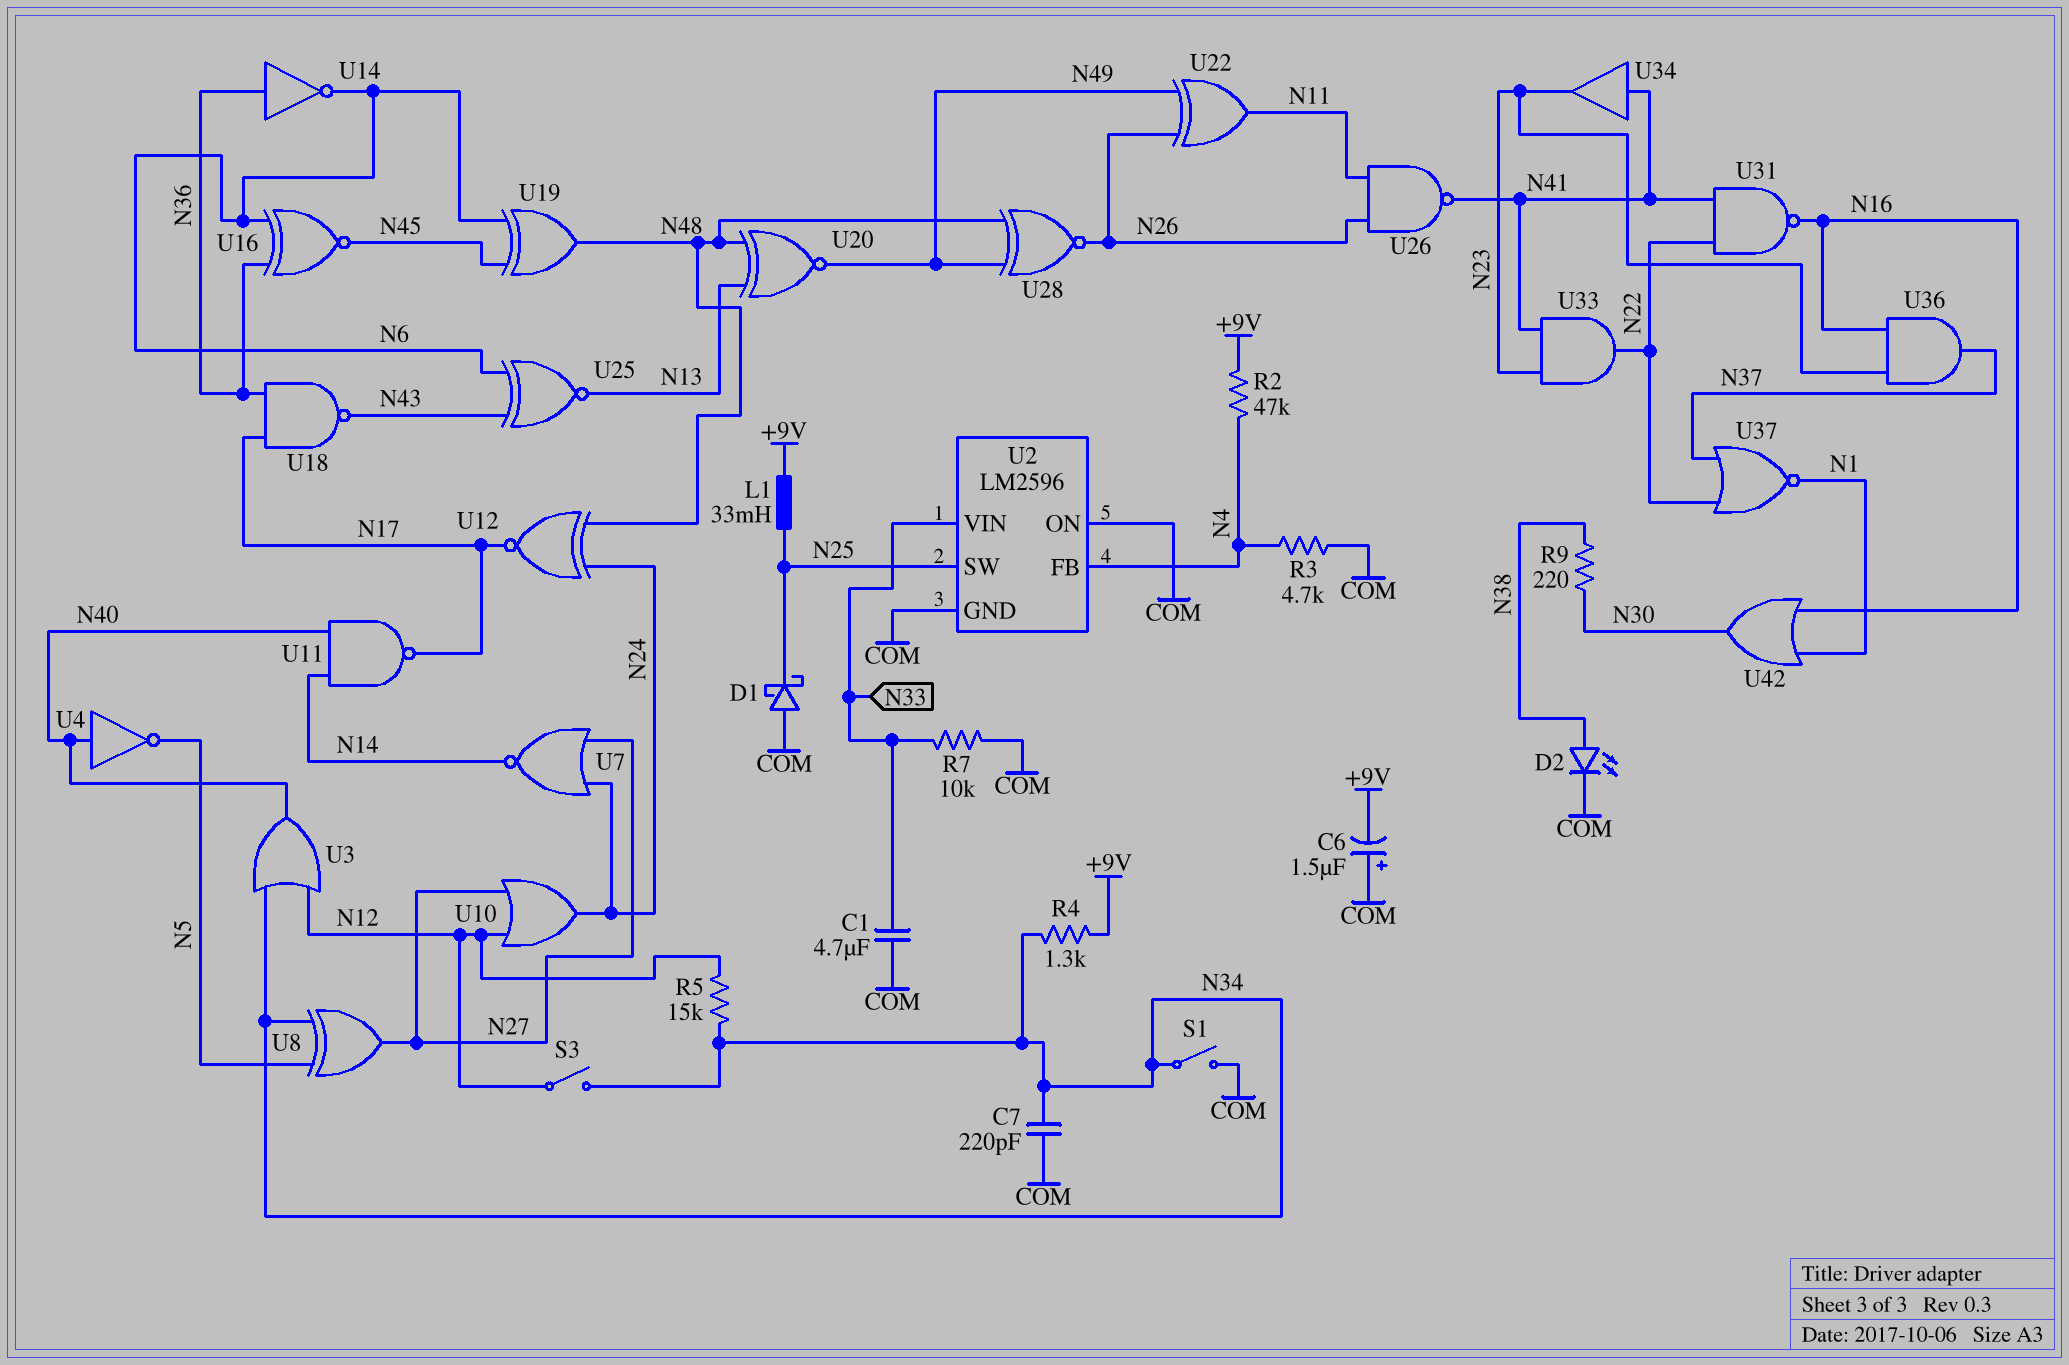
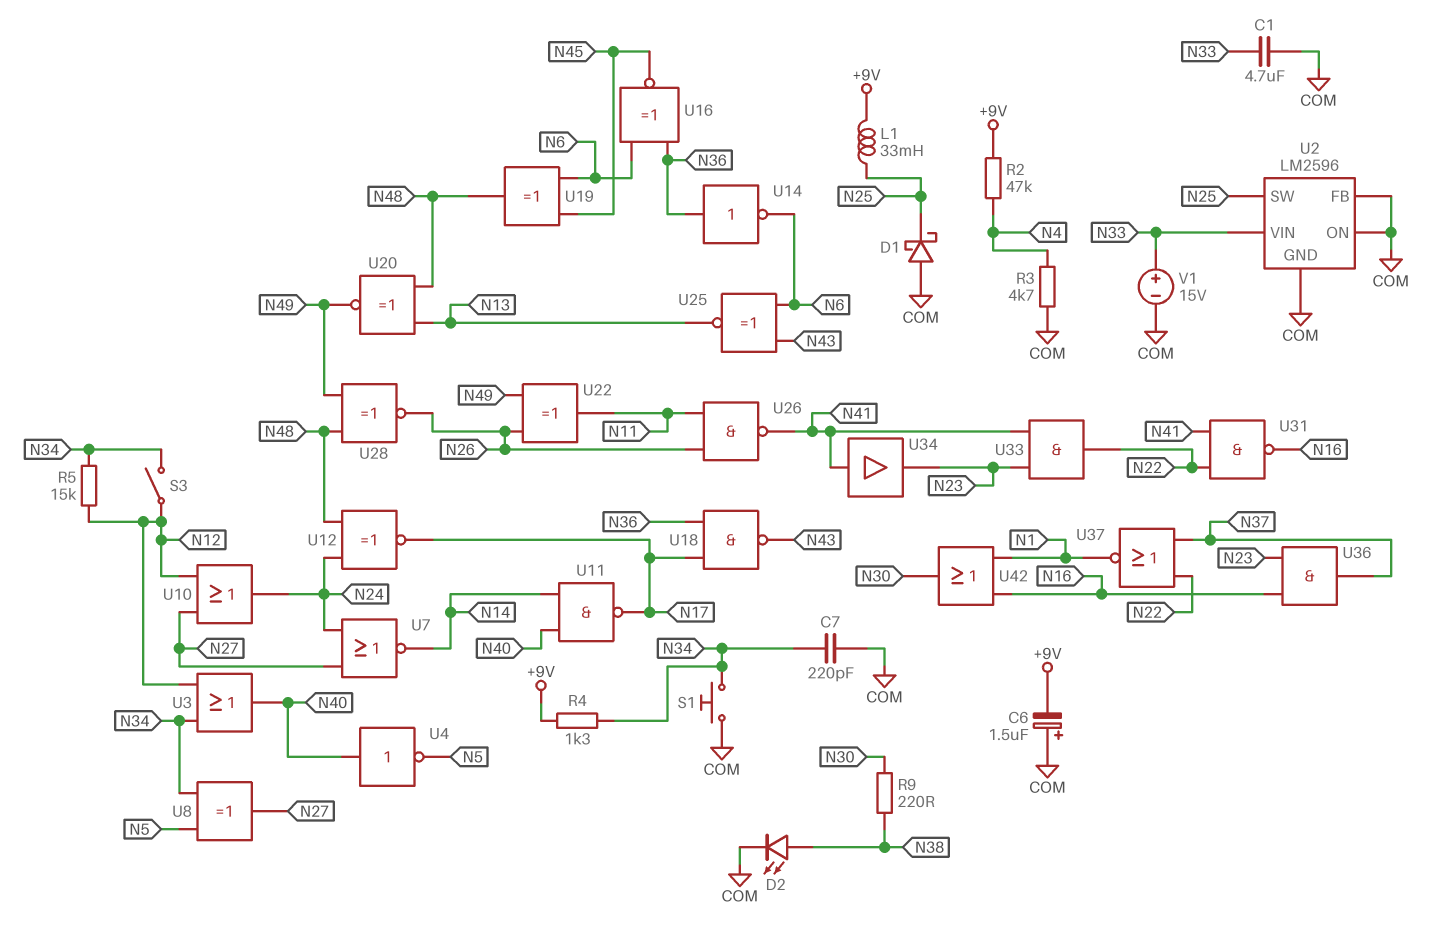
R7: 10k (COM, N33) -> none
S1: switch (COM, N34) -> button (COM, N34)
U2 pin FB: N4 -> COM
V1: none -> 15V (plus N33, minus COM)

